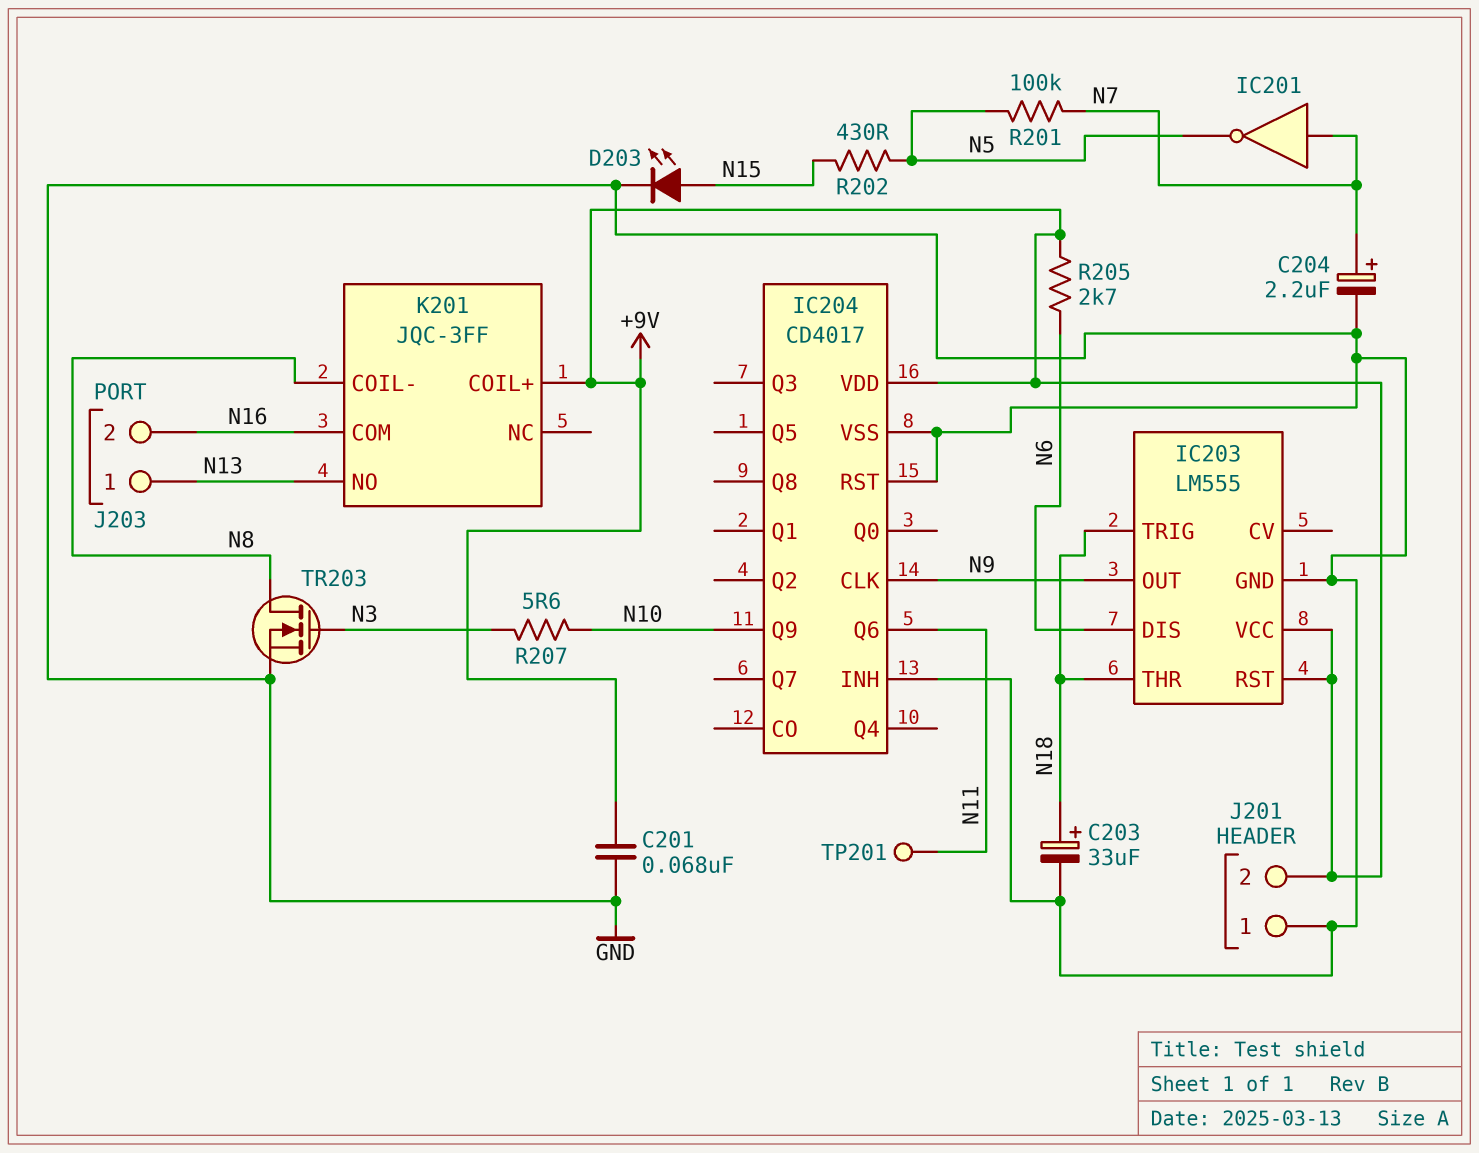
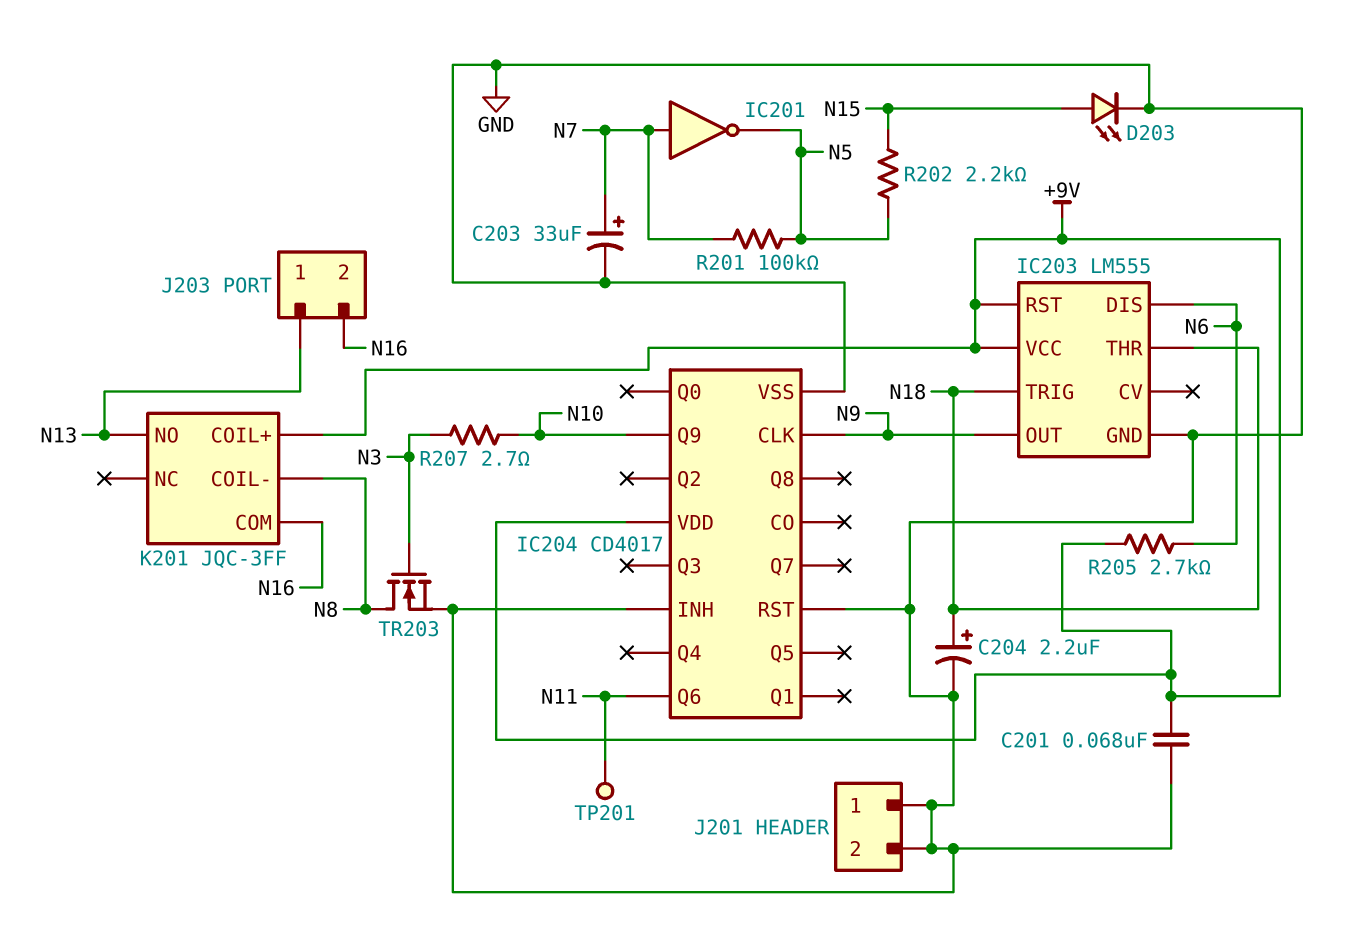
C203: 33uF (plus N18, minus GND) -> 33uF (plus N7, minus GND)
C204: 2.2uF (plus N7, minus GND) -> 2.2uF (plus N18, minus GND)
J201 pin 2: +9V -> GND
R202: 430 (N5, N15) -> 2.2k (N5, N15)
R207: 5.6 (N3, N10) -> 2.7 (N3, N10)

